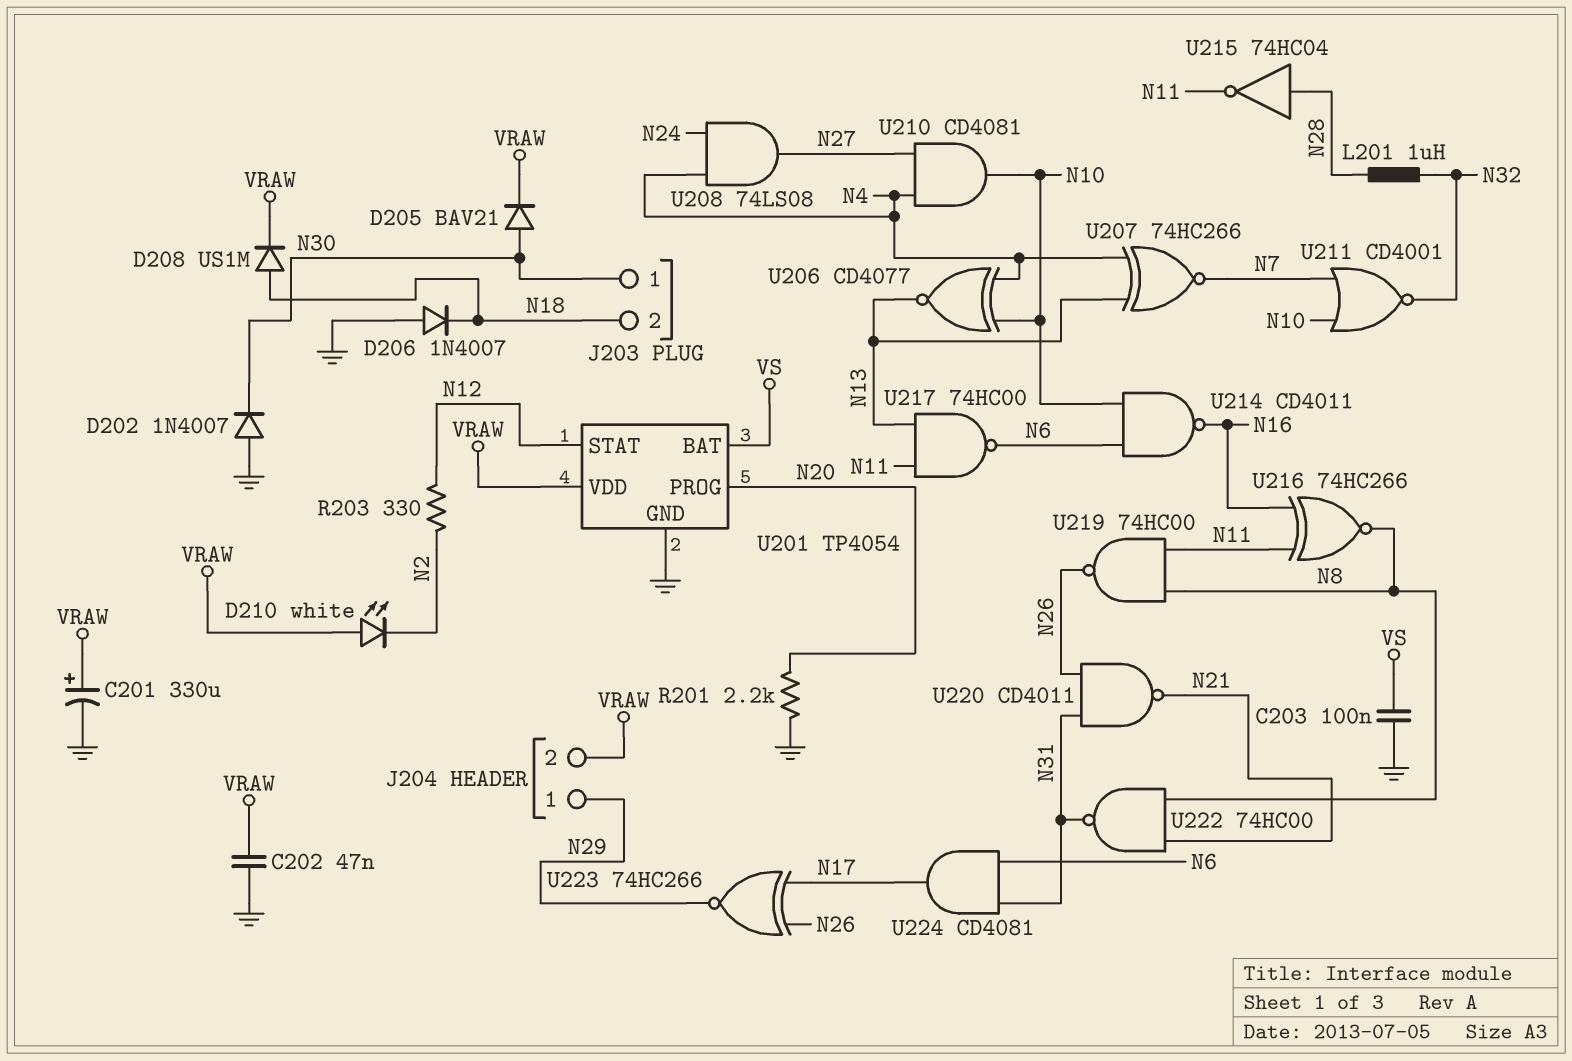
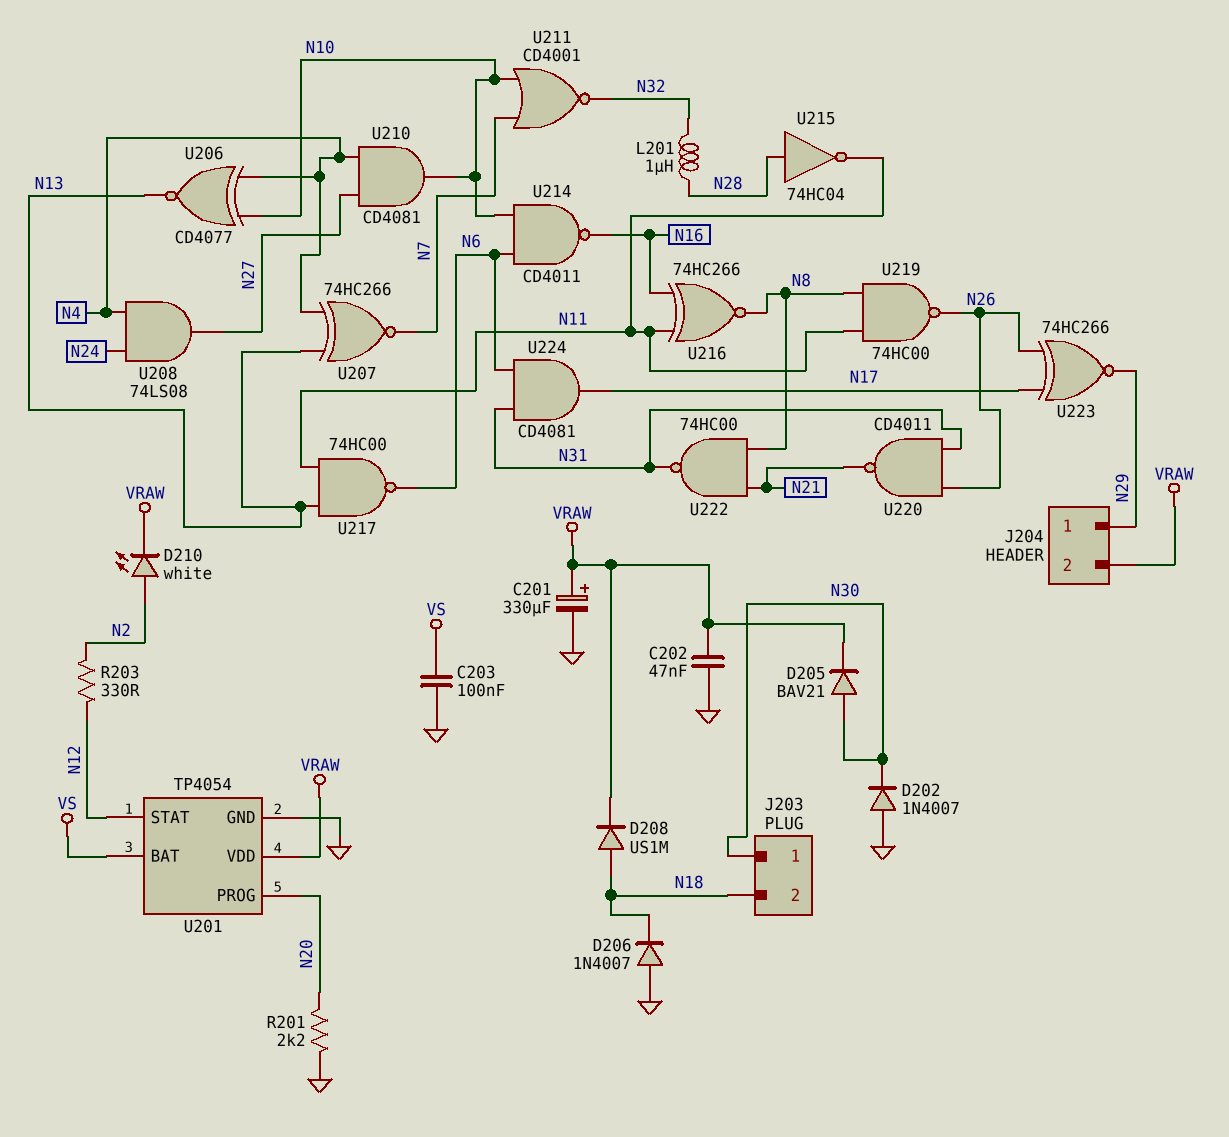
D210: LED white (A VRAW, K N2) -> LED white (A N2, K VRAW)

